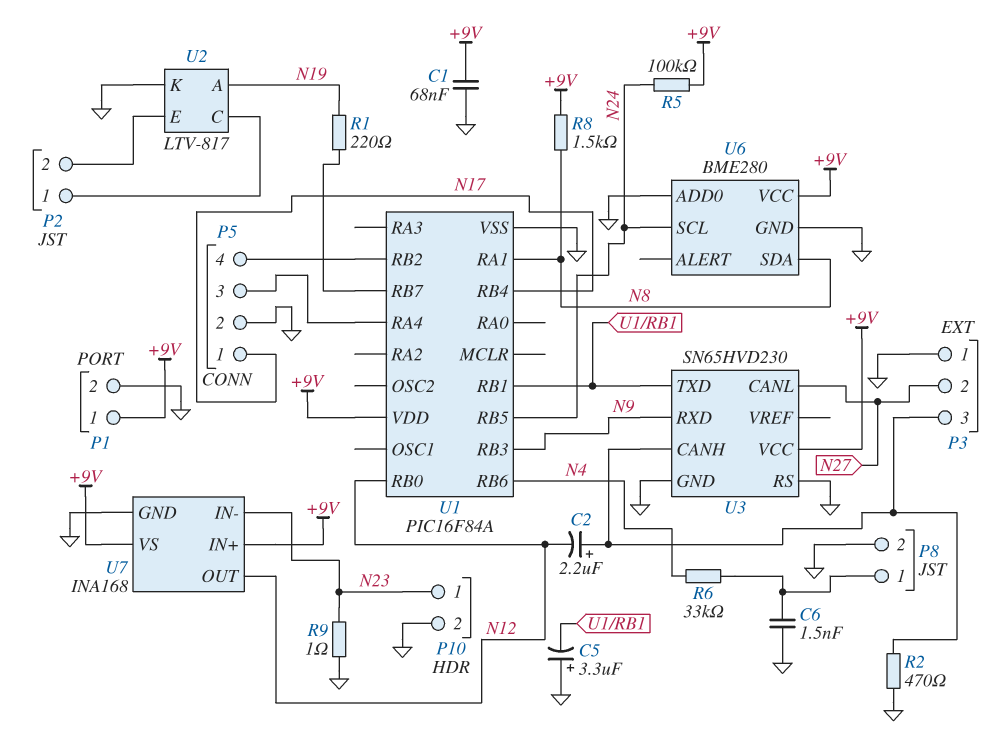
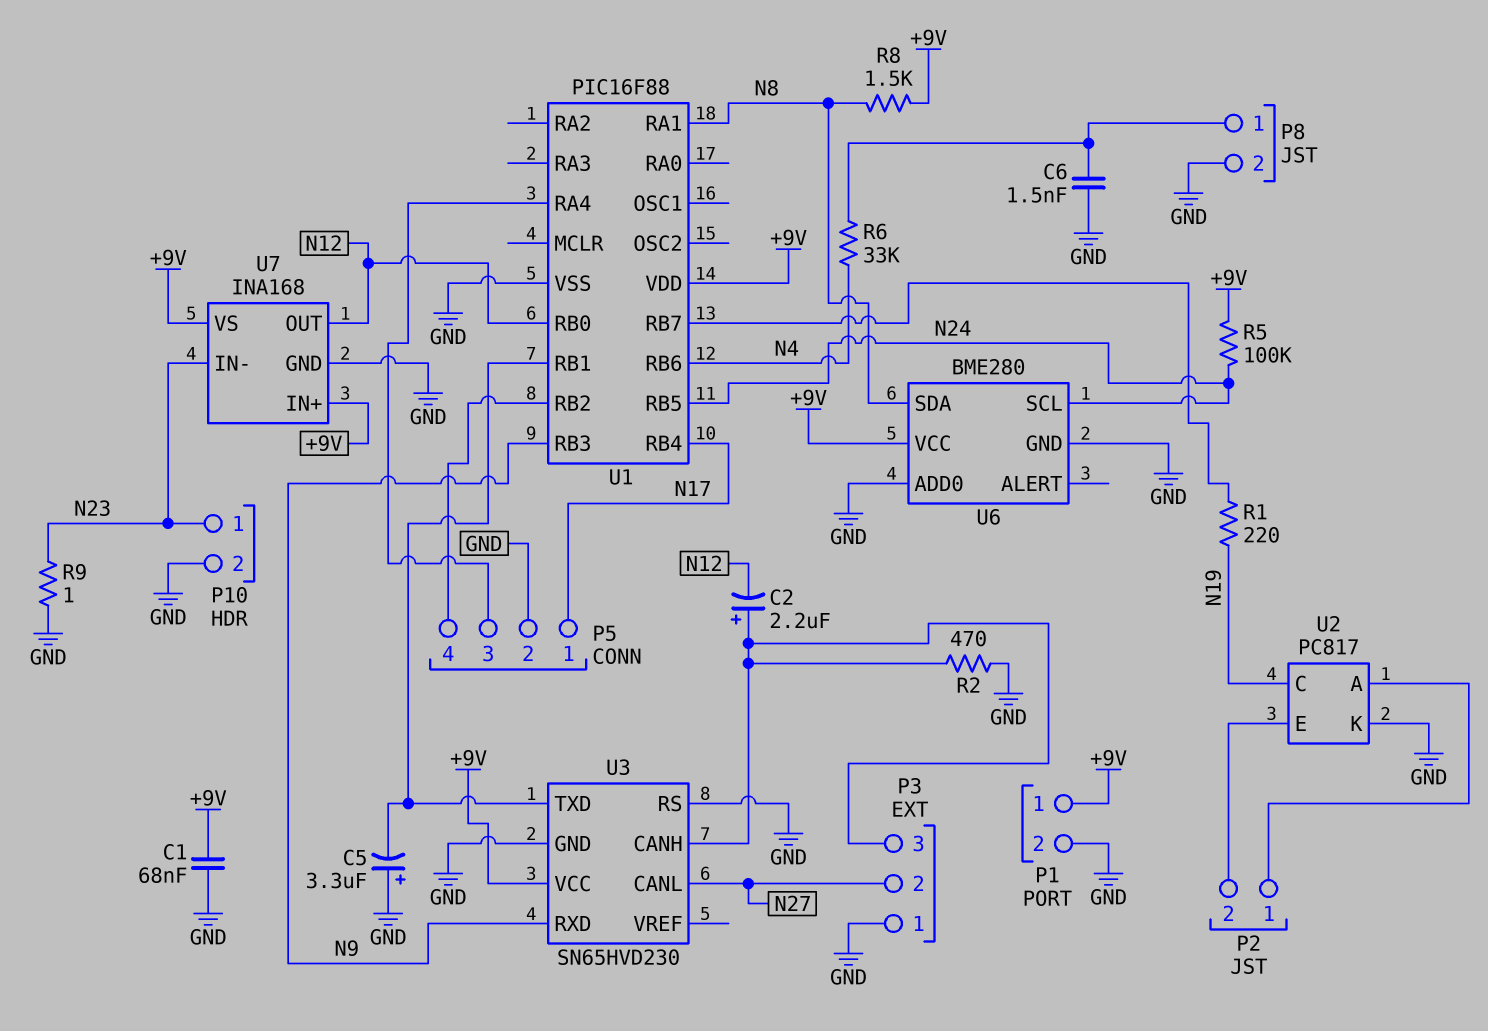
U1: PIC16F84A -> PIC16F88
U2: LTV-817 -> PC817
U2 pin A: N19 -> P2/1
U2 pin C: P2/1 -> N19

